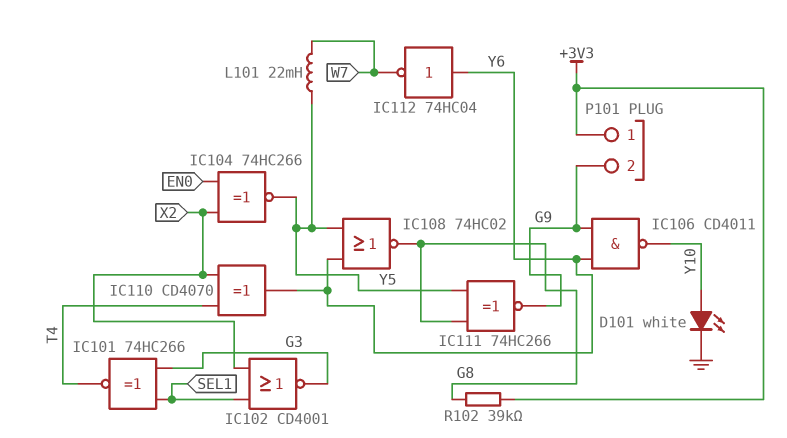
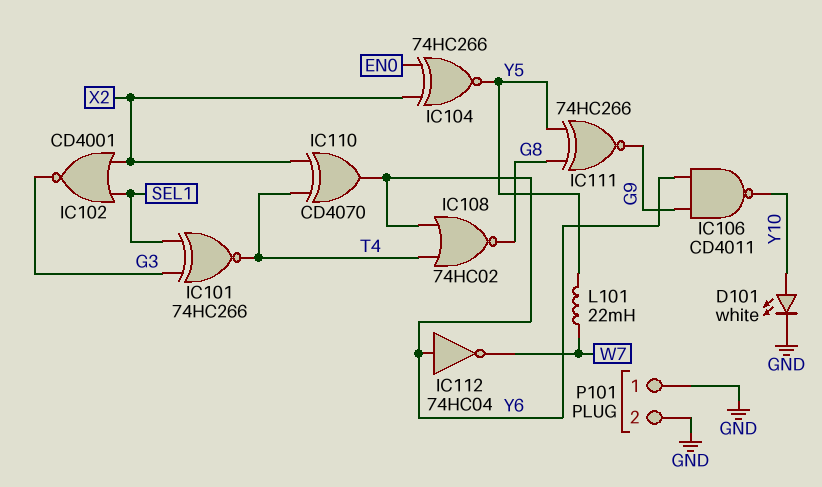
IC108: NOR 74HC02 (in Y5, in Y6, out G8) -> NOR 74HC02 (in T4, in Y6, out G8)
P101 pin 1: +3V3 -> GND
P101 pin 2: G9 -> GND
R102: 39k (+3V3, G8) -> none

